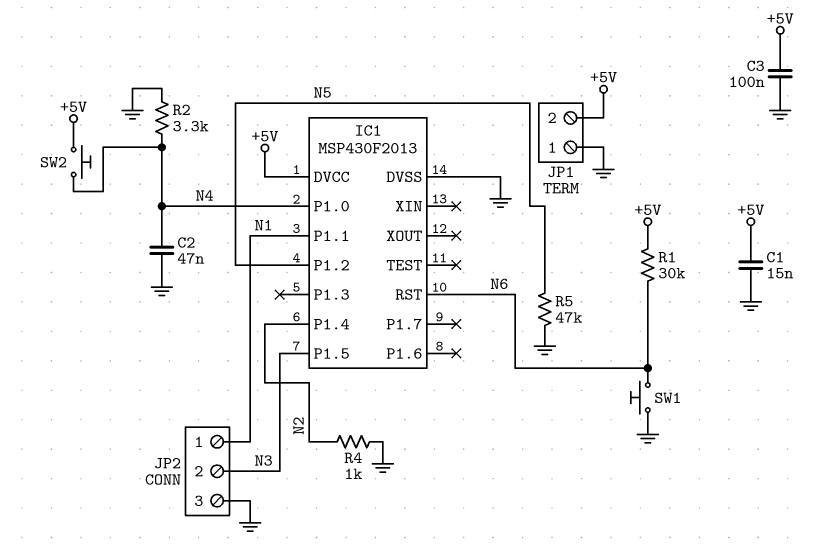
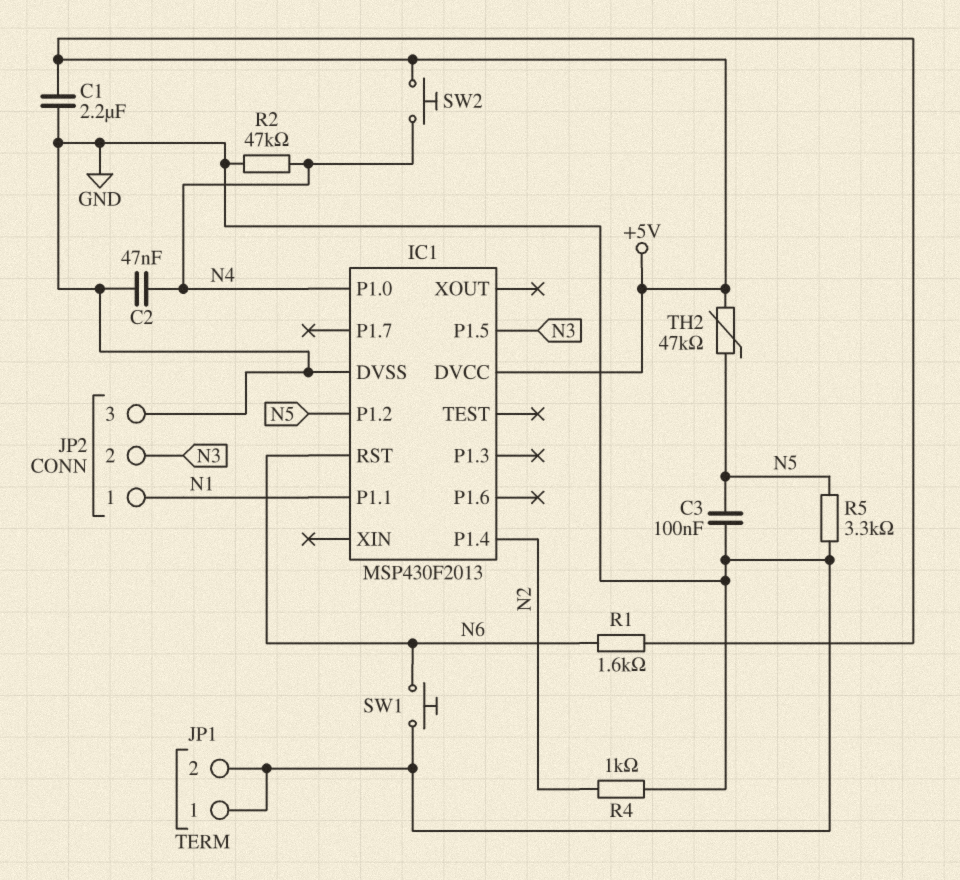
C1: 15nF (+5V, GND) -> 2.2uF (+5V, GND)
C3: 100nF (+5V, GND) -> 100nF (GND, N5)
JP1 pin 2: +5V -> GND
R1: 30k (+5V, N6) -> 1.6k (+5V, N6)
R2: 3.3k (GND, N4) -> 47k (GND, N4)
R5: 47k (GND, N5) -> 3.3k (GND, N5)
TH2: none -> 47k (+5V, N5)

